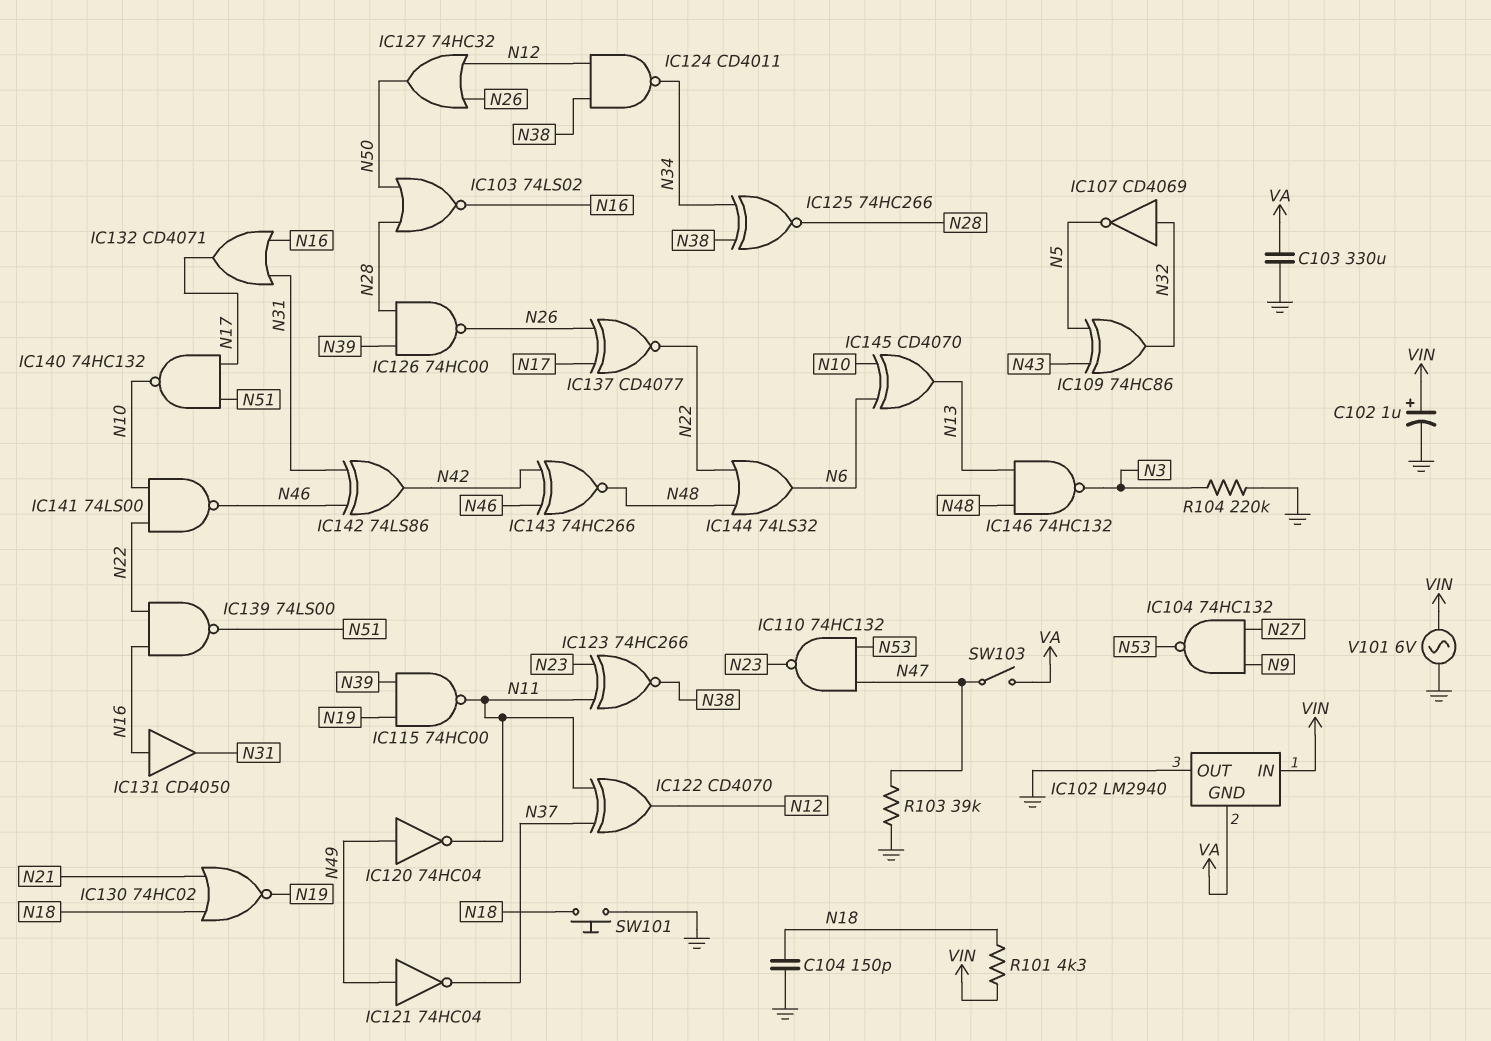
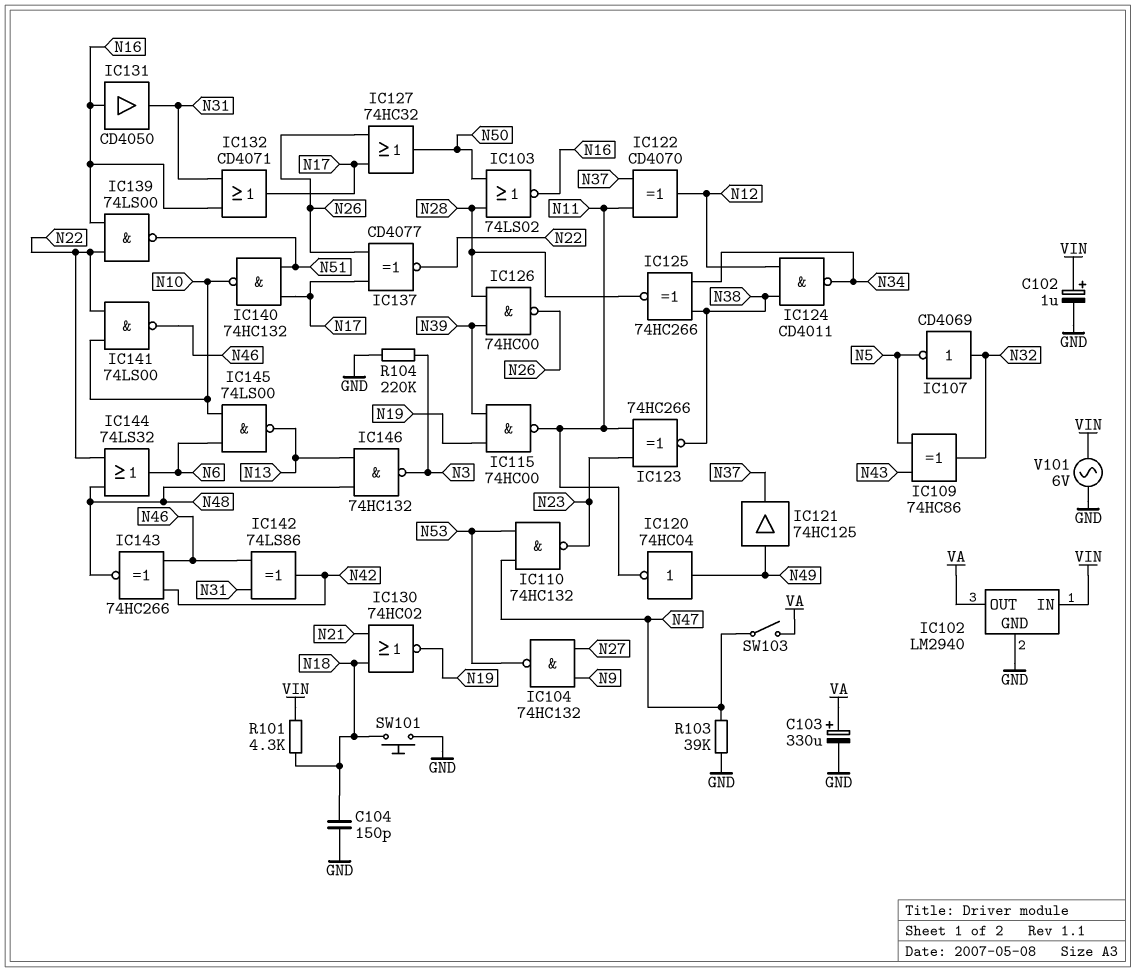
C103: 330uF (GND, VA) -> 330uF (plus VA, minus GND)
IC102 pin GND: VA -> GND
IC102 pin OUT: GND -> VA
IC121: NOT 74HC04 (in N49, out N37) -> buffer 74HC125 (in N49, out N37)
IC127: OR 74HC32 (in N12, in N26, out N50) -> OR 74HC32 (in N17, in N26, out N50)
IC145: XOR CD4070 (in N6, in N10, out N13) -> NAND 74LS00 (in N6, in N10, out N13)

